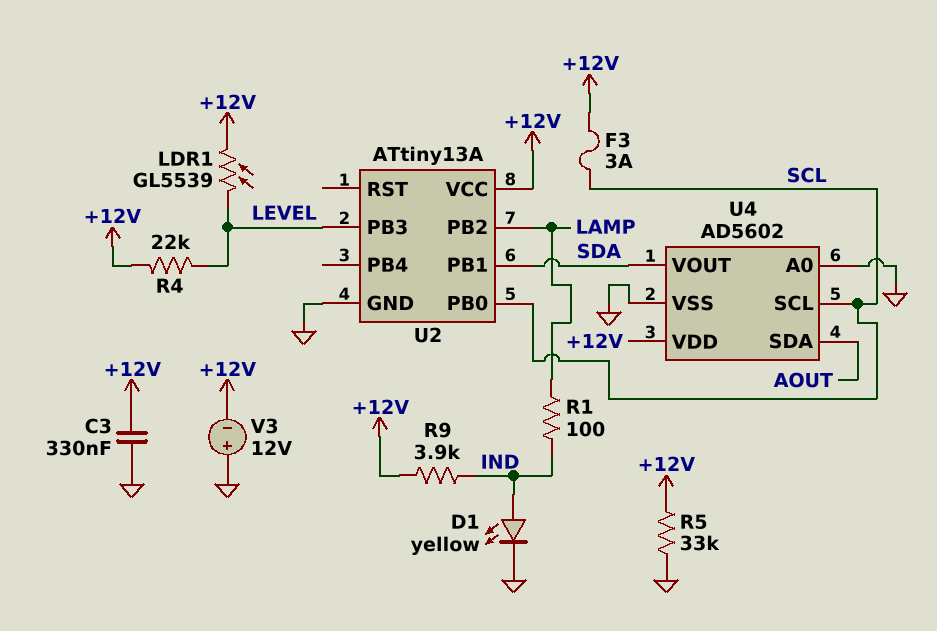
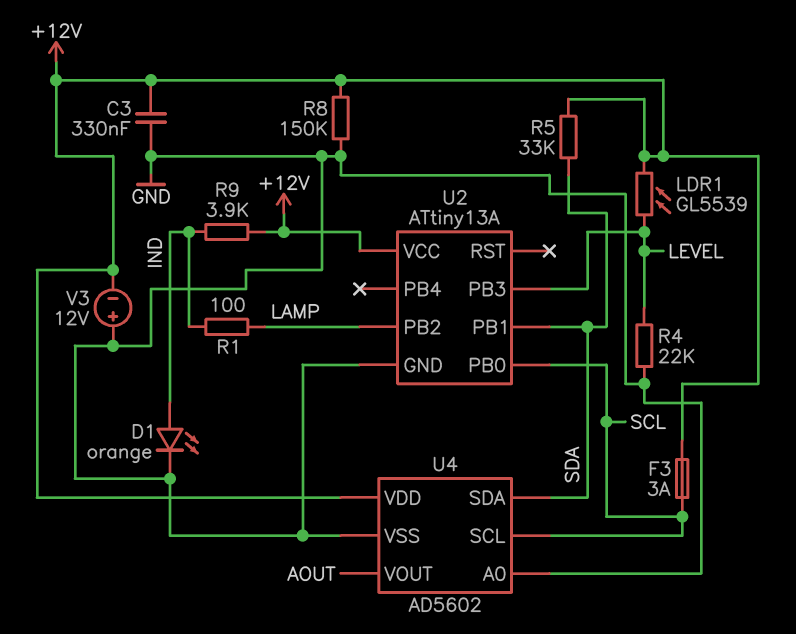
D1: LED yellow (A IND, K GND) -> LED orange (A IND, K GND)
R4: 22k (+12V, LEVEL) -> 22k (GND, LEVEL)
R5: 33k (+12V, GND) -> 33k (+12V, SDA)
R8: none -> 150k (+12V, GND)
U4 pin SDA: AOUT -> SDA
U4 pin VOUT: SDA -> AOUT

